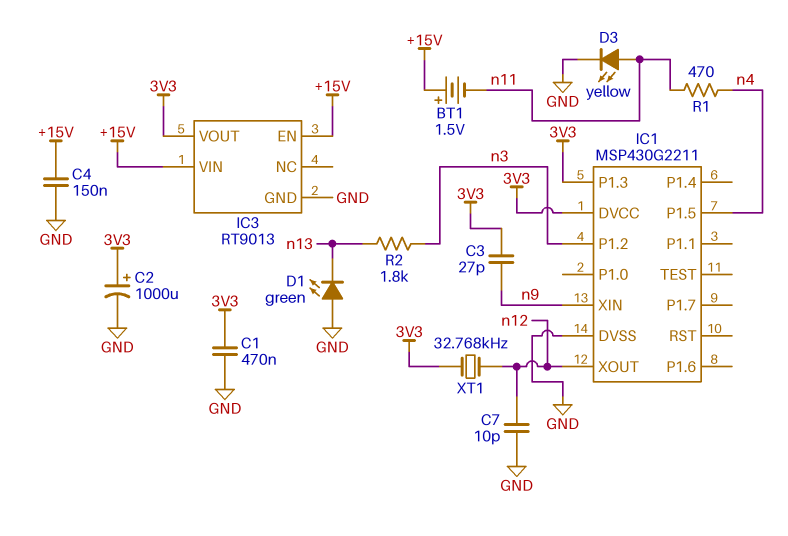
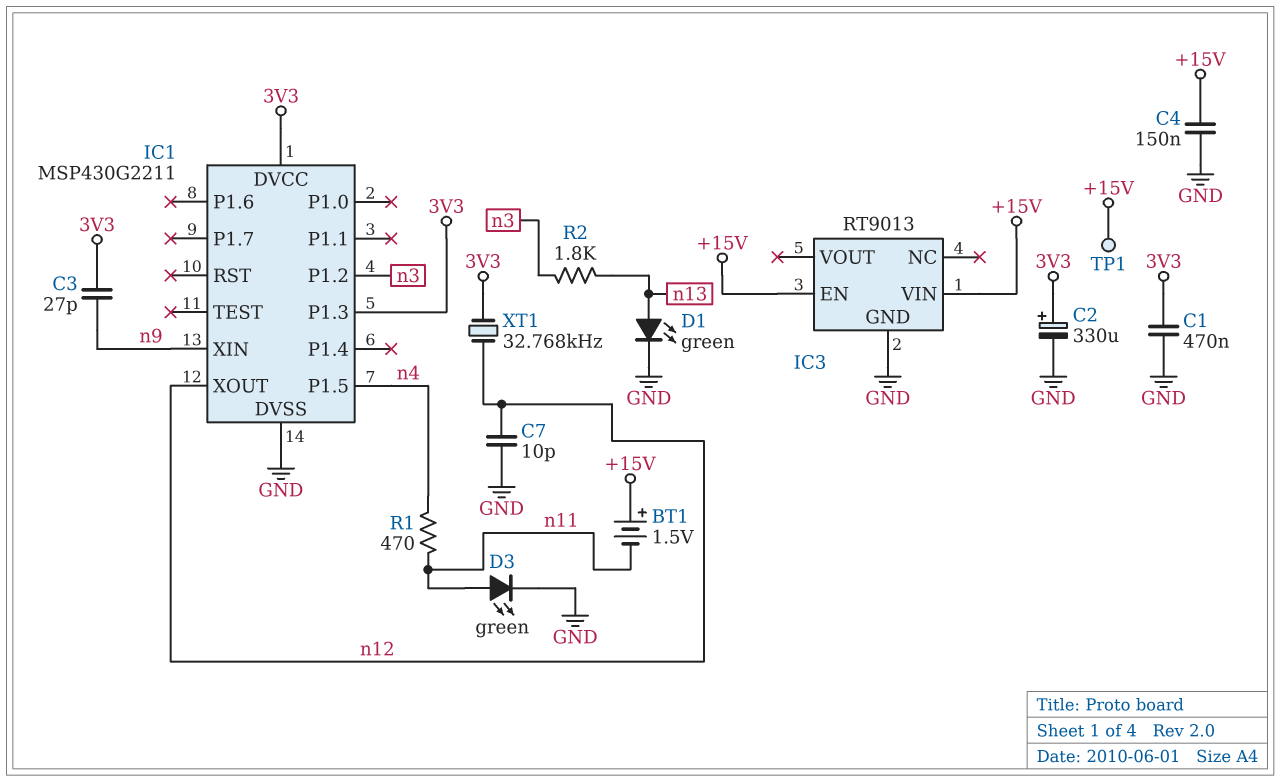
C2: 1000uF (plus 3V3, minus GND) -> 330uF (plus 3V3, minus GND)
D1: LED green (A GND, K n13) -> LED green (A n13, K GND)
D3: LED yellow (A n11, K GND) -> LED green (A n11, K GND)
IC3 pin VOUT: 3V3 -> none
TP1: none -> test point (+15V)

